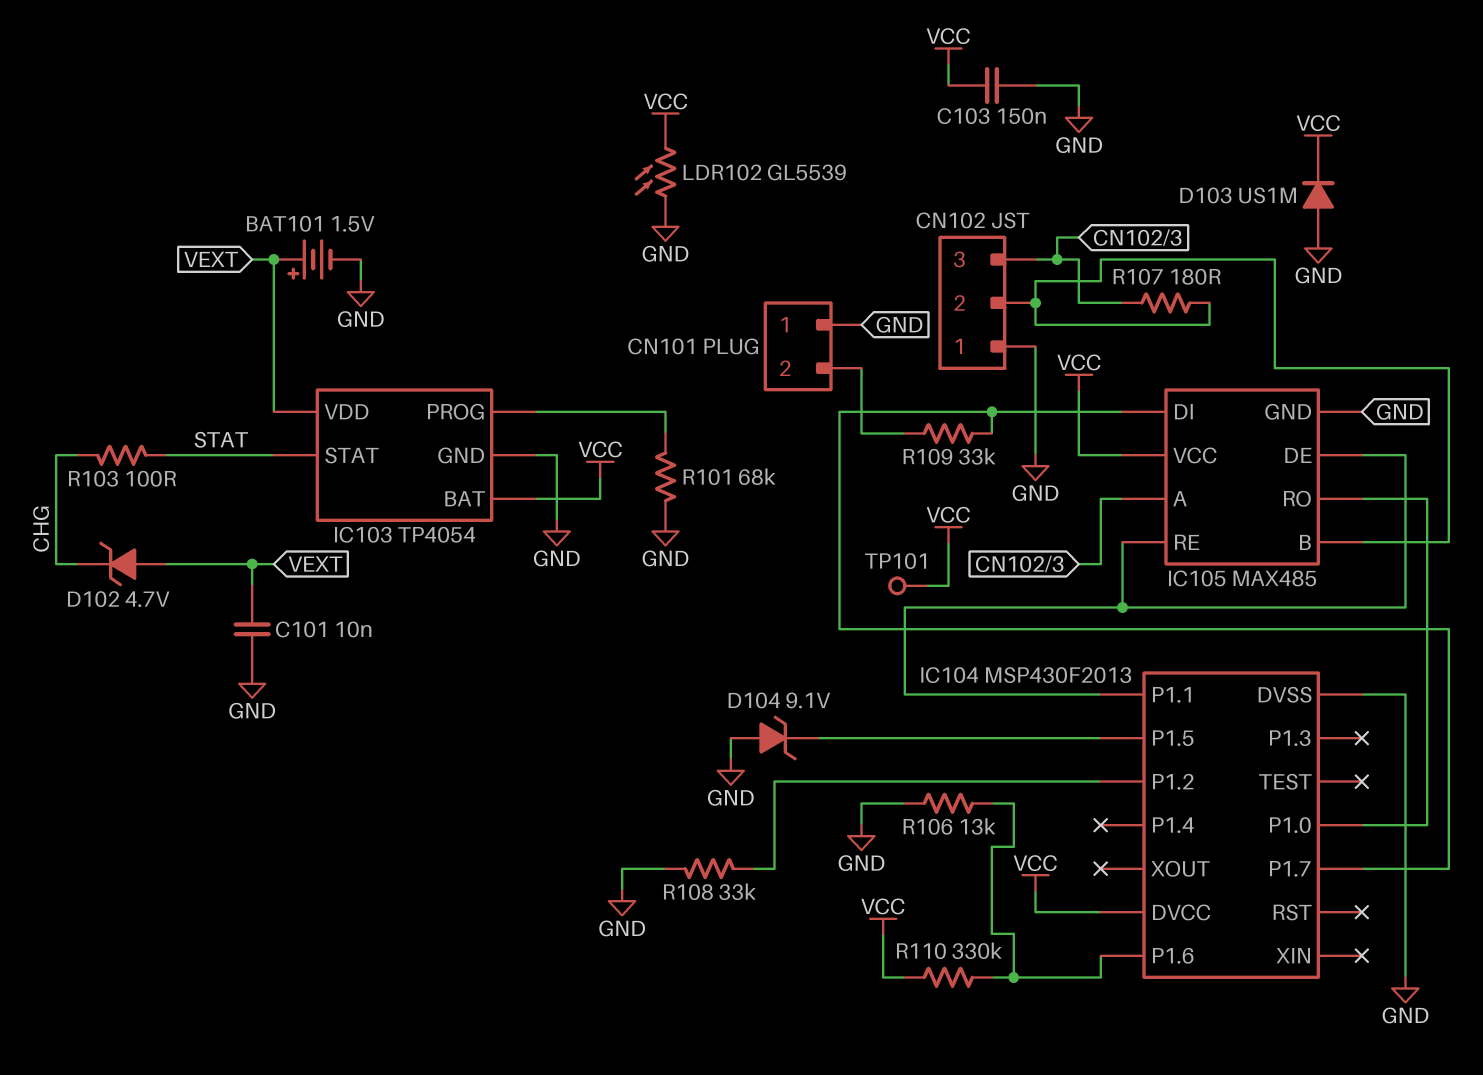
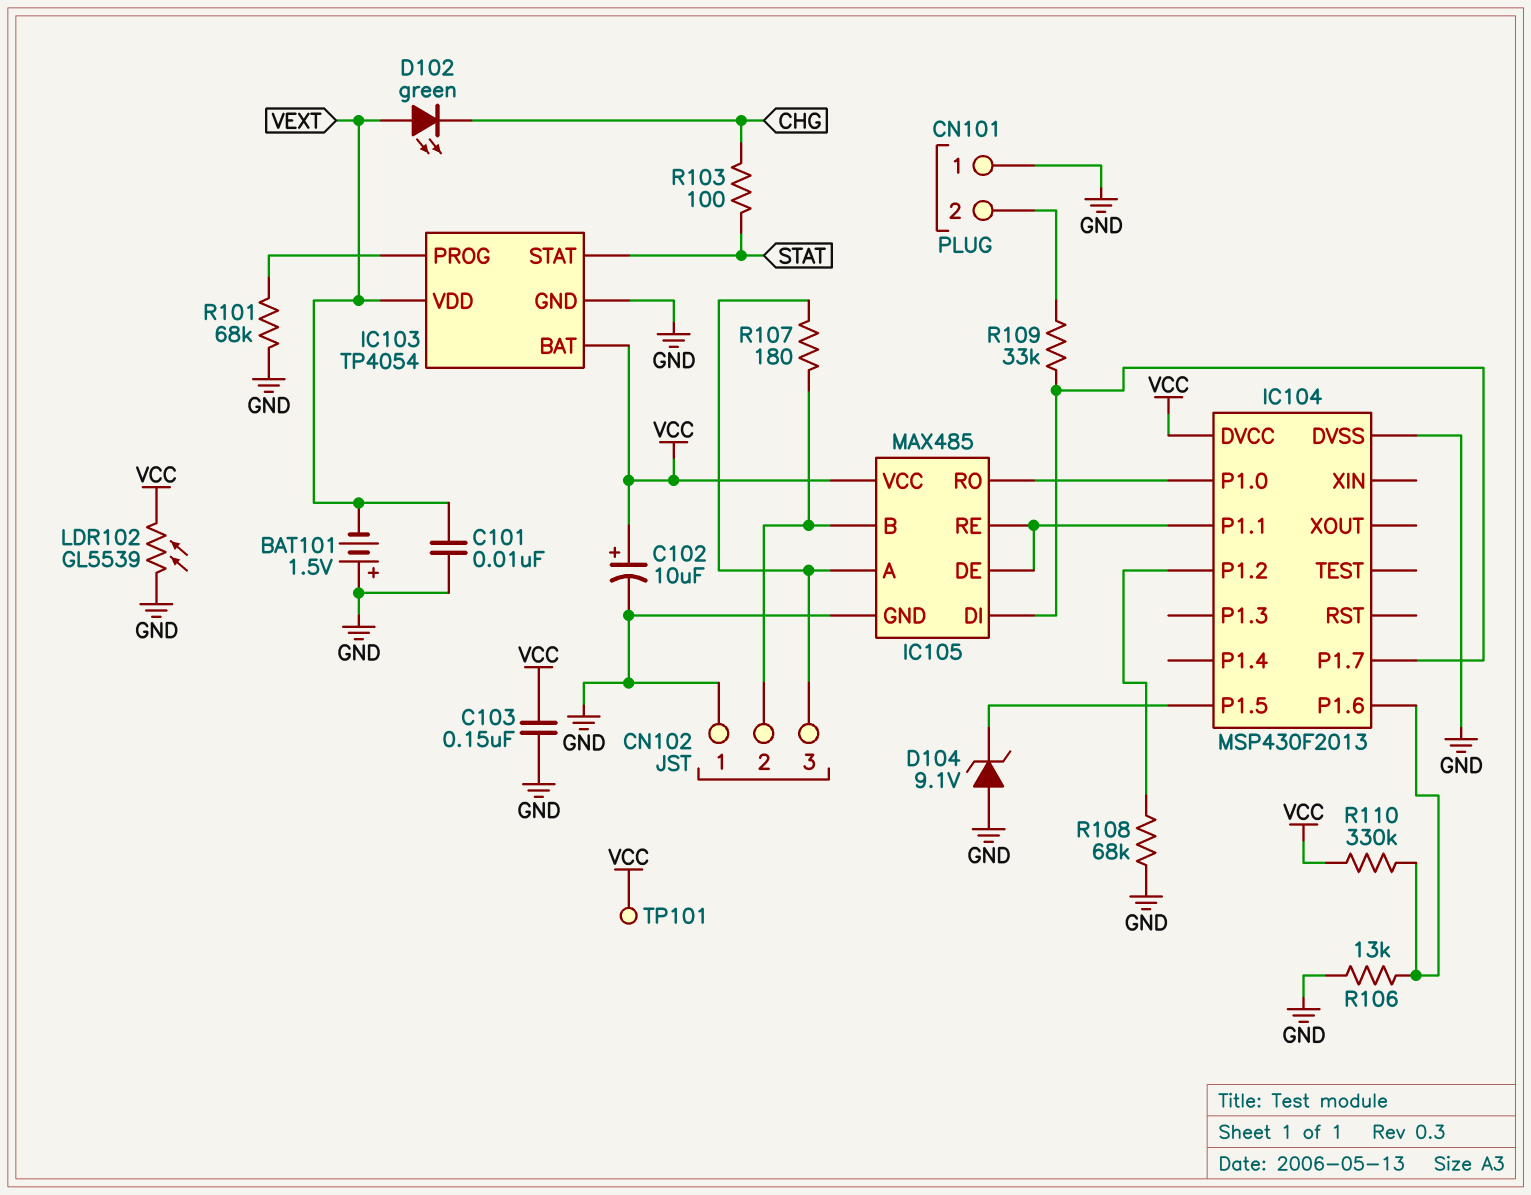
BAT101: 1.5V (plus VEXT, minus GND) -> 1.5V (plus GND, minus VEXT)
C102: none -> 10uF (plus VCC, minus GND)
D102: zener 4.7V (A VEXT, K CHG) -> LED green (A VEXT, K CHG)
D103: diode US1M (A GND, K VCC) -> none
R108: 33k (GND, IC104/P1.2) -> 68k (GND, IC104/P1.2)

